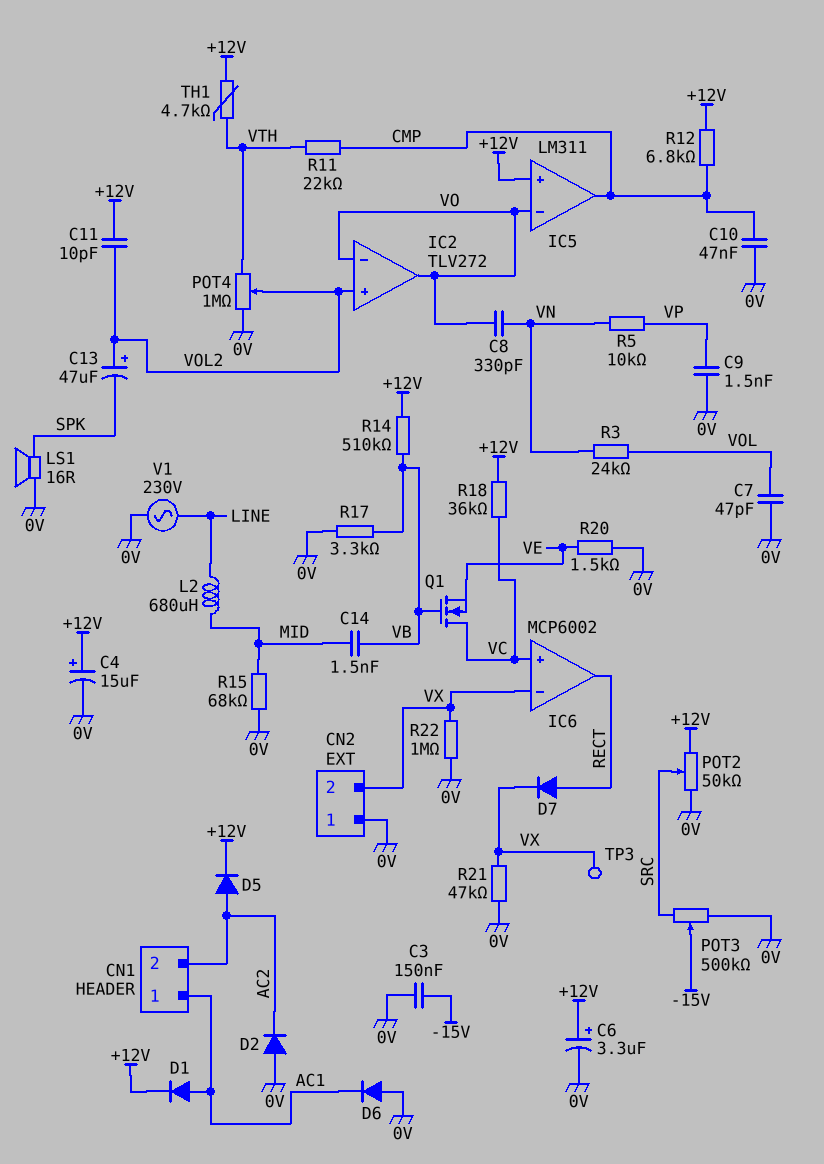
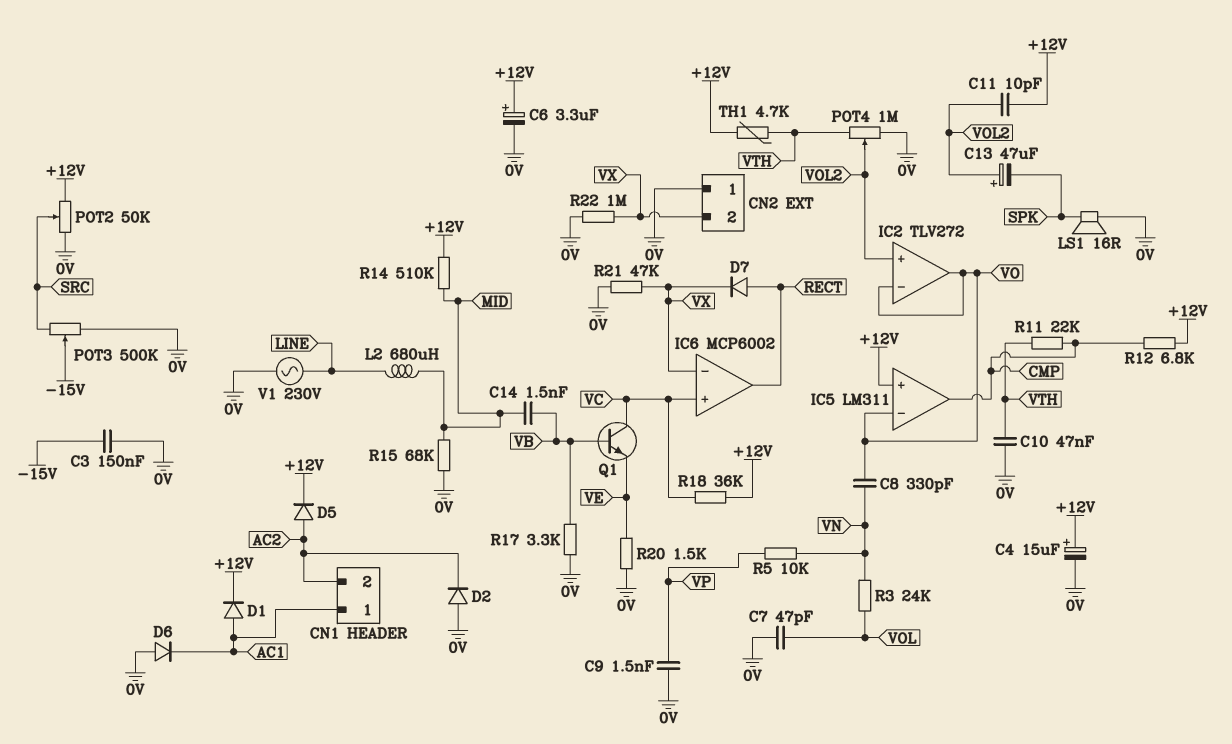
C10: 47nF (0V, CMP) -> 47nF (0V, VTH)
Q1: NMOS (G VB, D VC, S VE) -> NPN (B VB, C VC, E VE)
R14: 510k (+12V, VB) -> 510k (+12V, MID)
TP3: test point (VX) -> none

